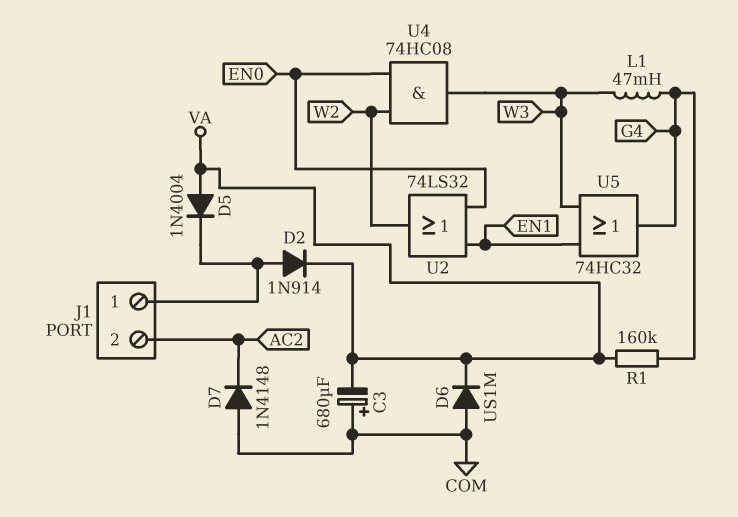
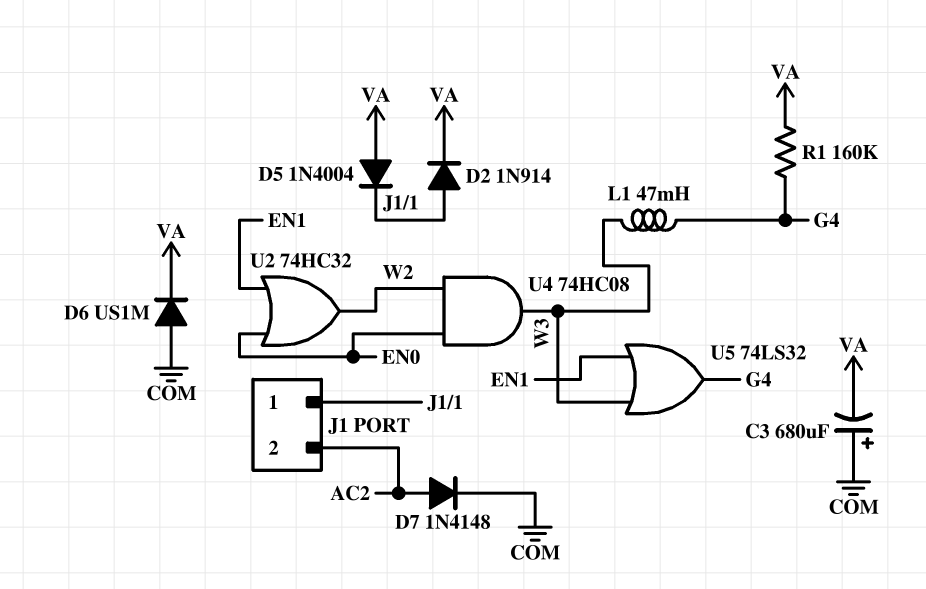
D7: diode 1N4148 (A COM, K AC2) -> diode 1N4148 (A AC2, K COM)
U2: OR 74LS32 (in EN0, in EN1, out W2) -> OR 74HC32 (in EN0, in EN1, out W2)
U5: OR 74HC32 (in EN1, in W3, out G4) -> OR 74LS32 (in EN1, in W3, out G4)

